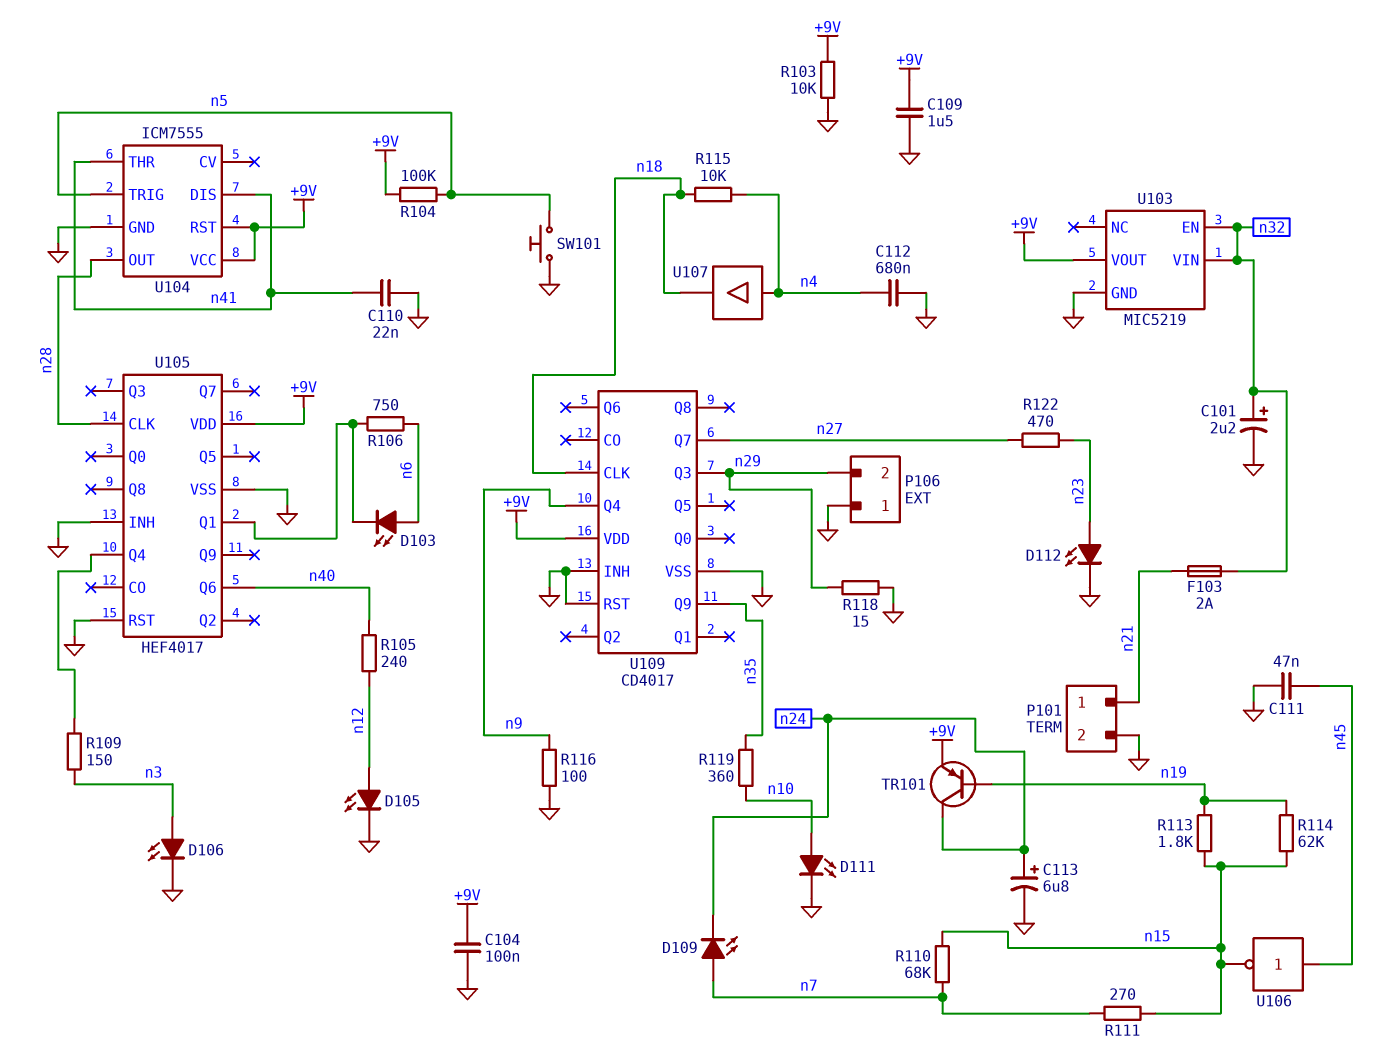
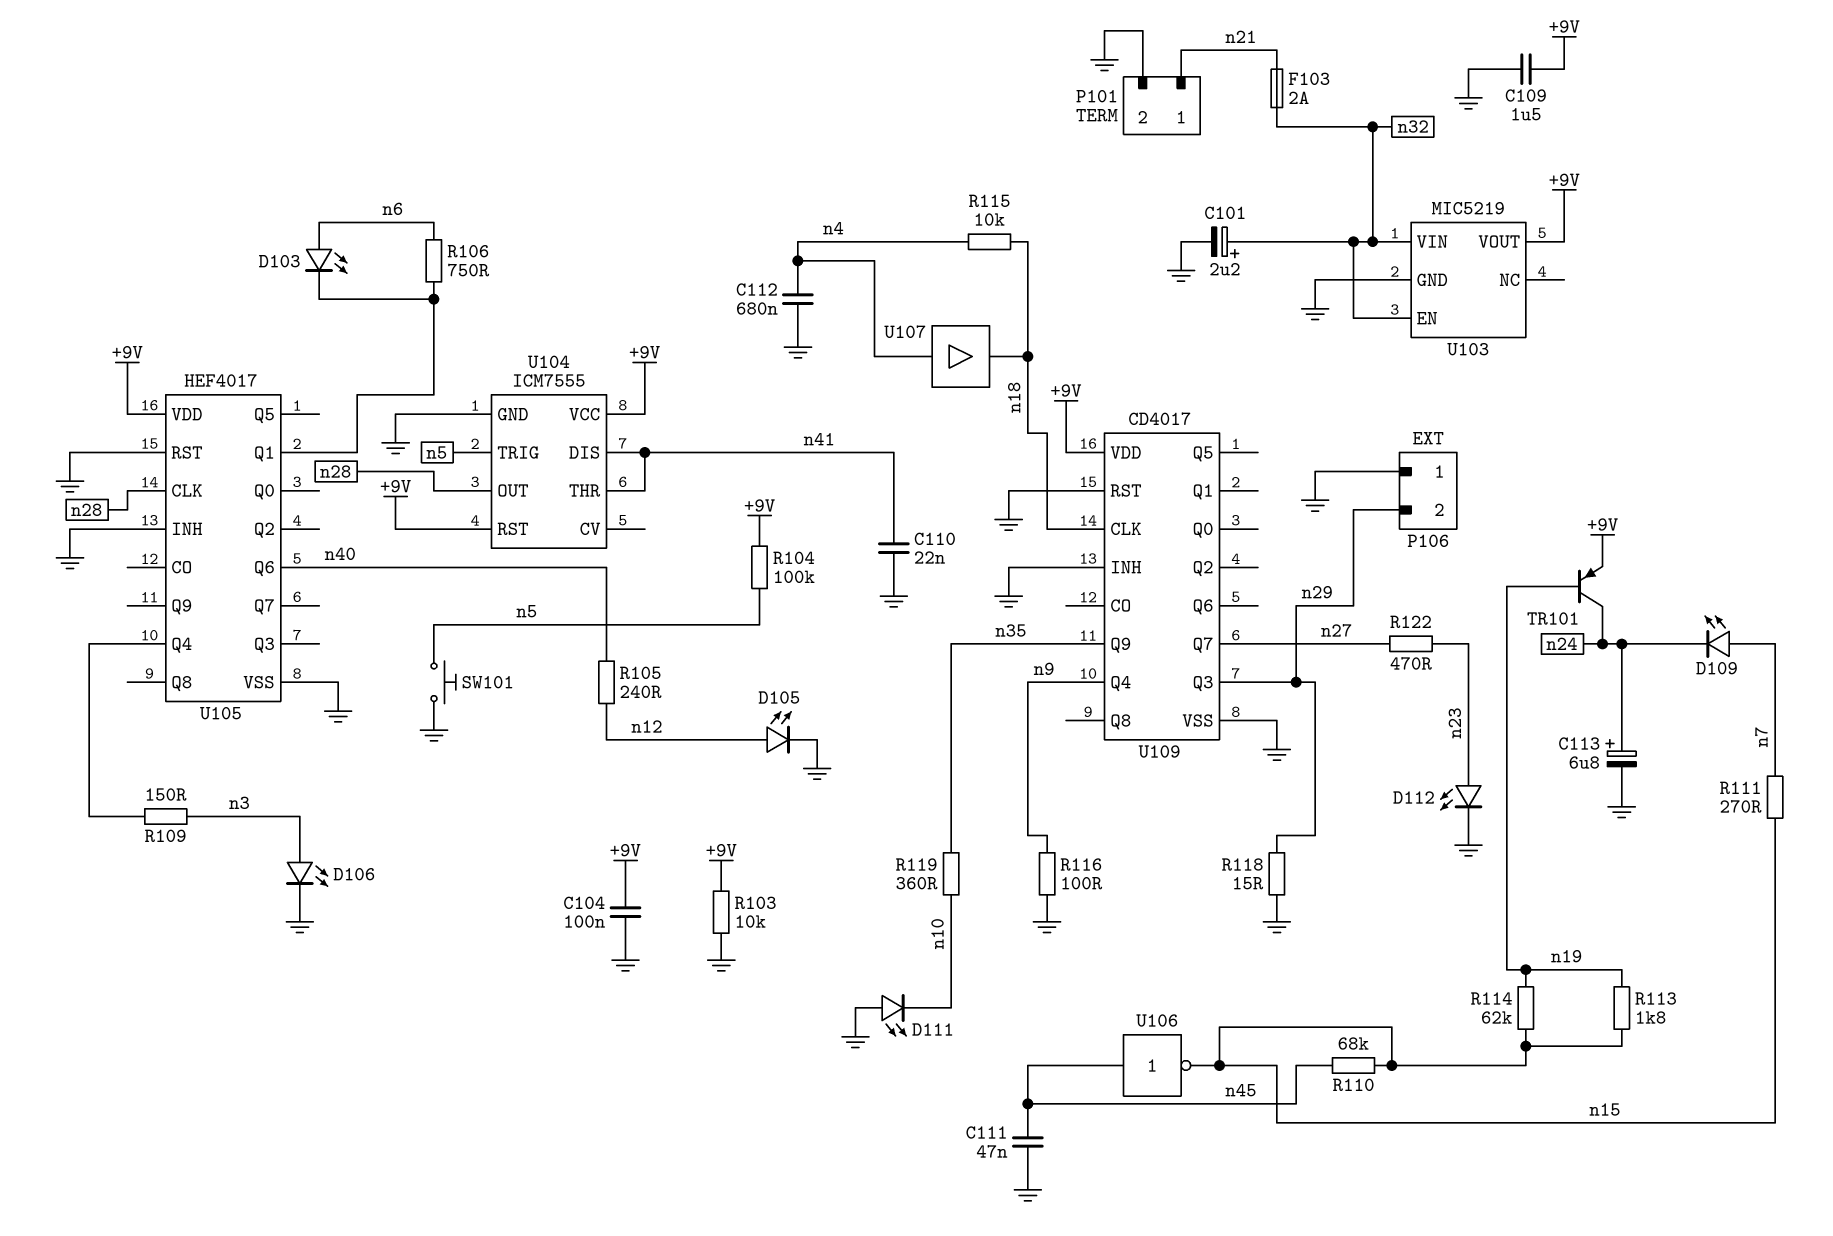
D111: LED (A n10, K GND) -> LED (A GND, K n10)
R110: 68k (n7, n15) -> 68k (n15, n45)

